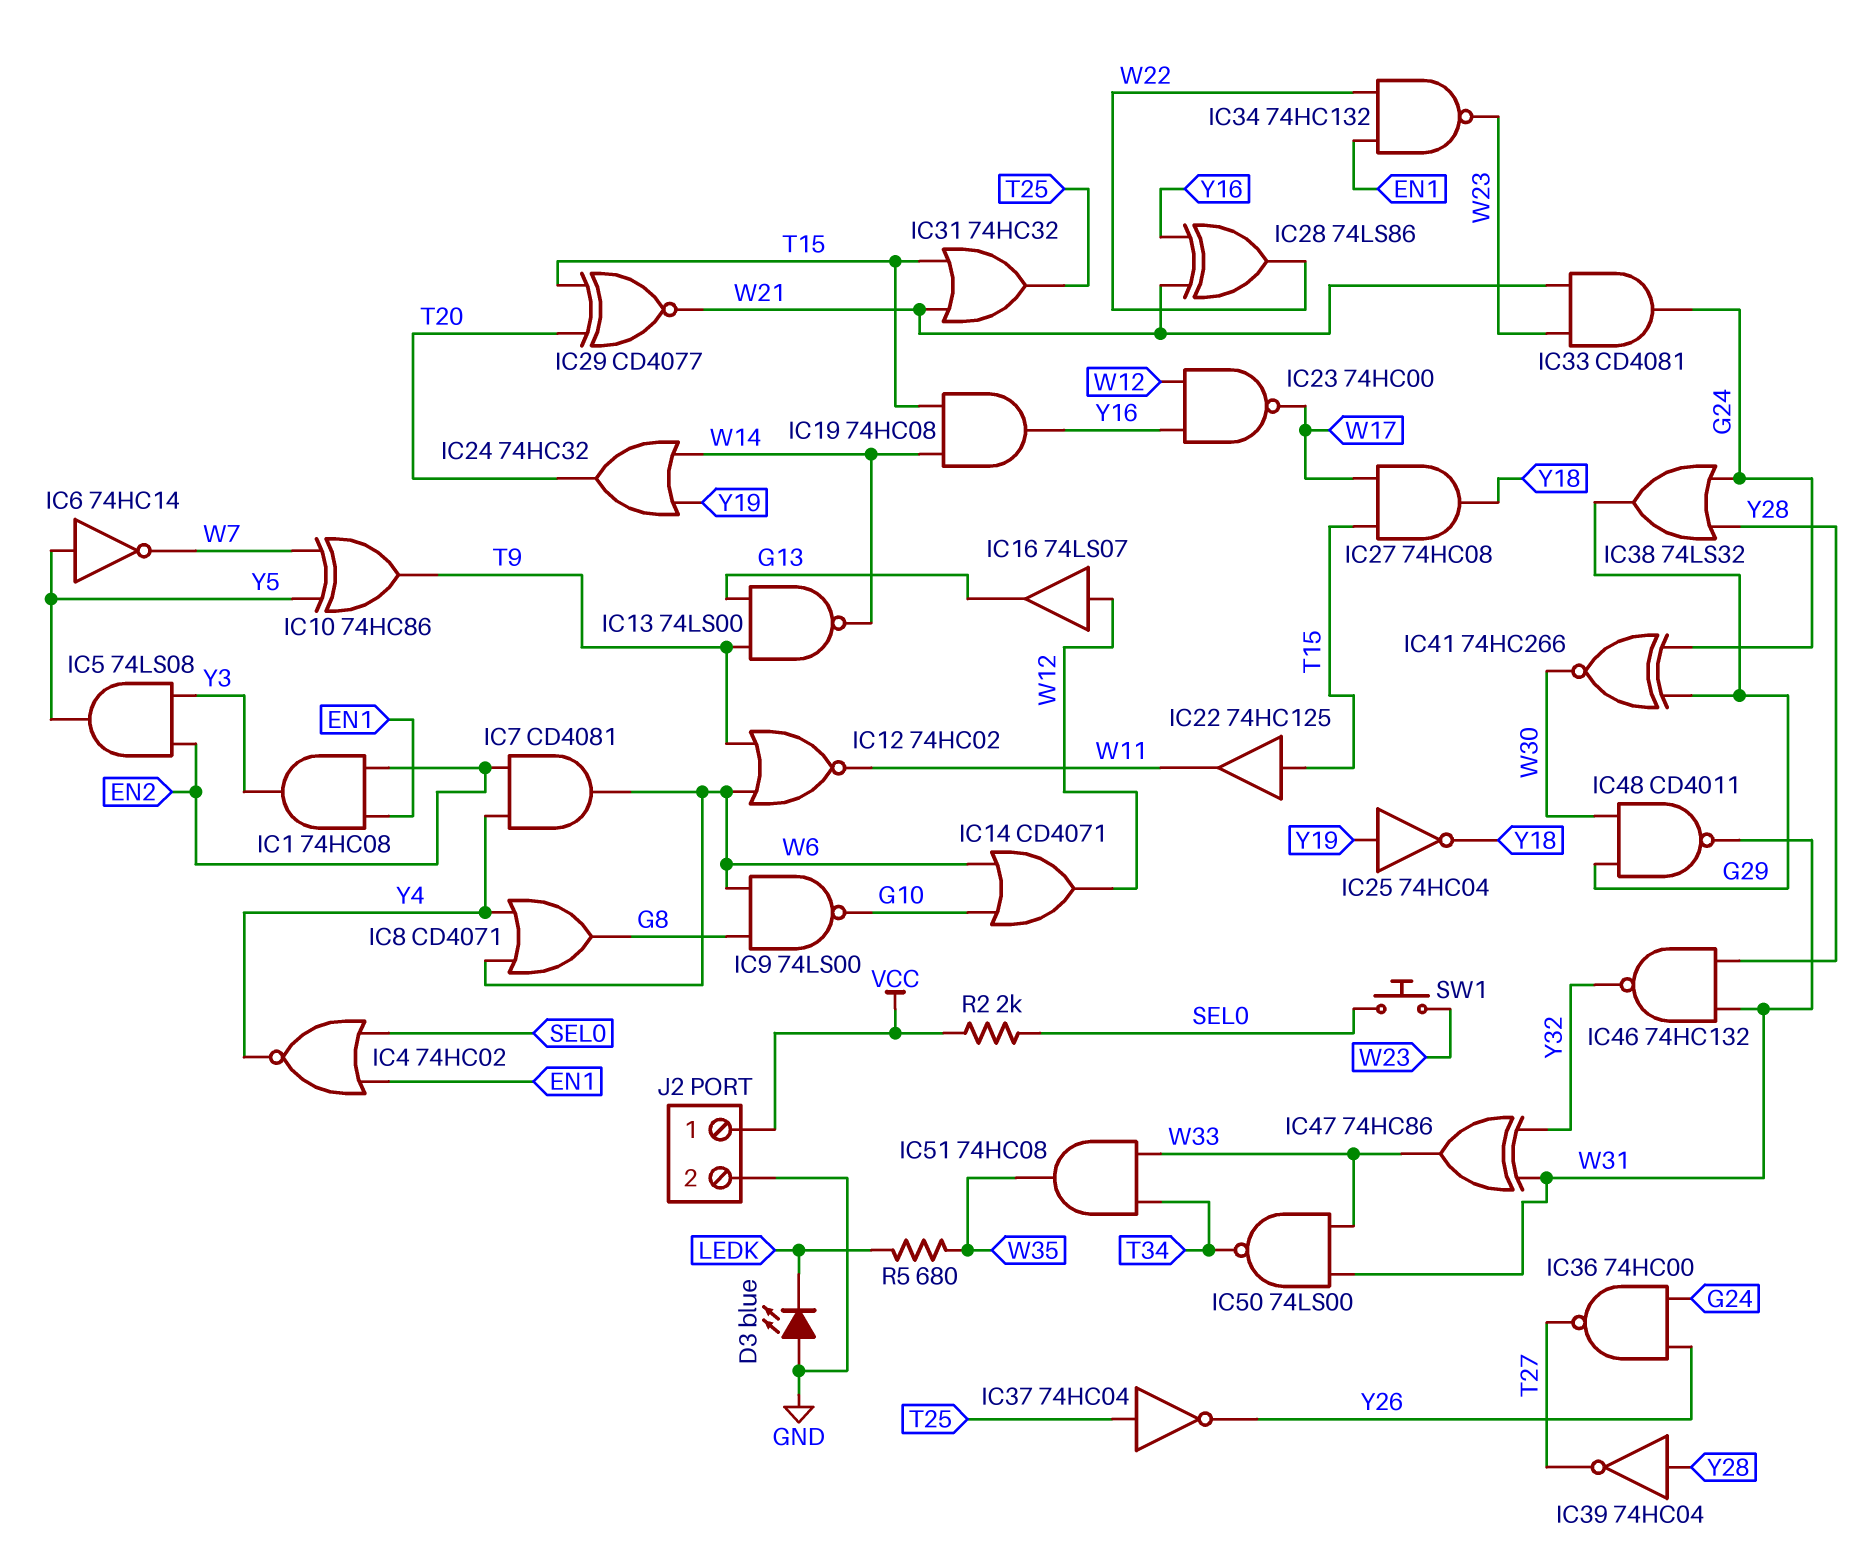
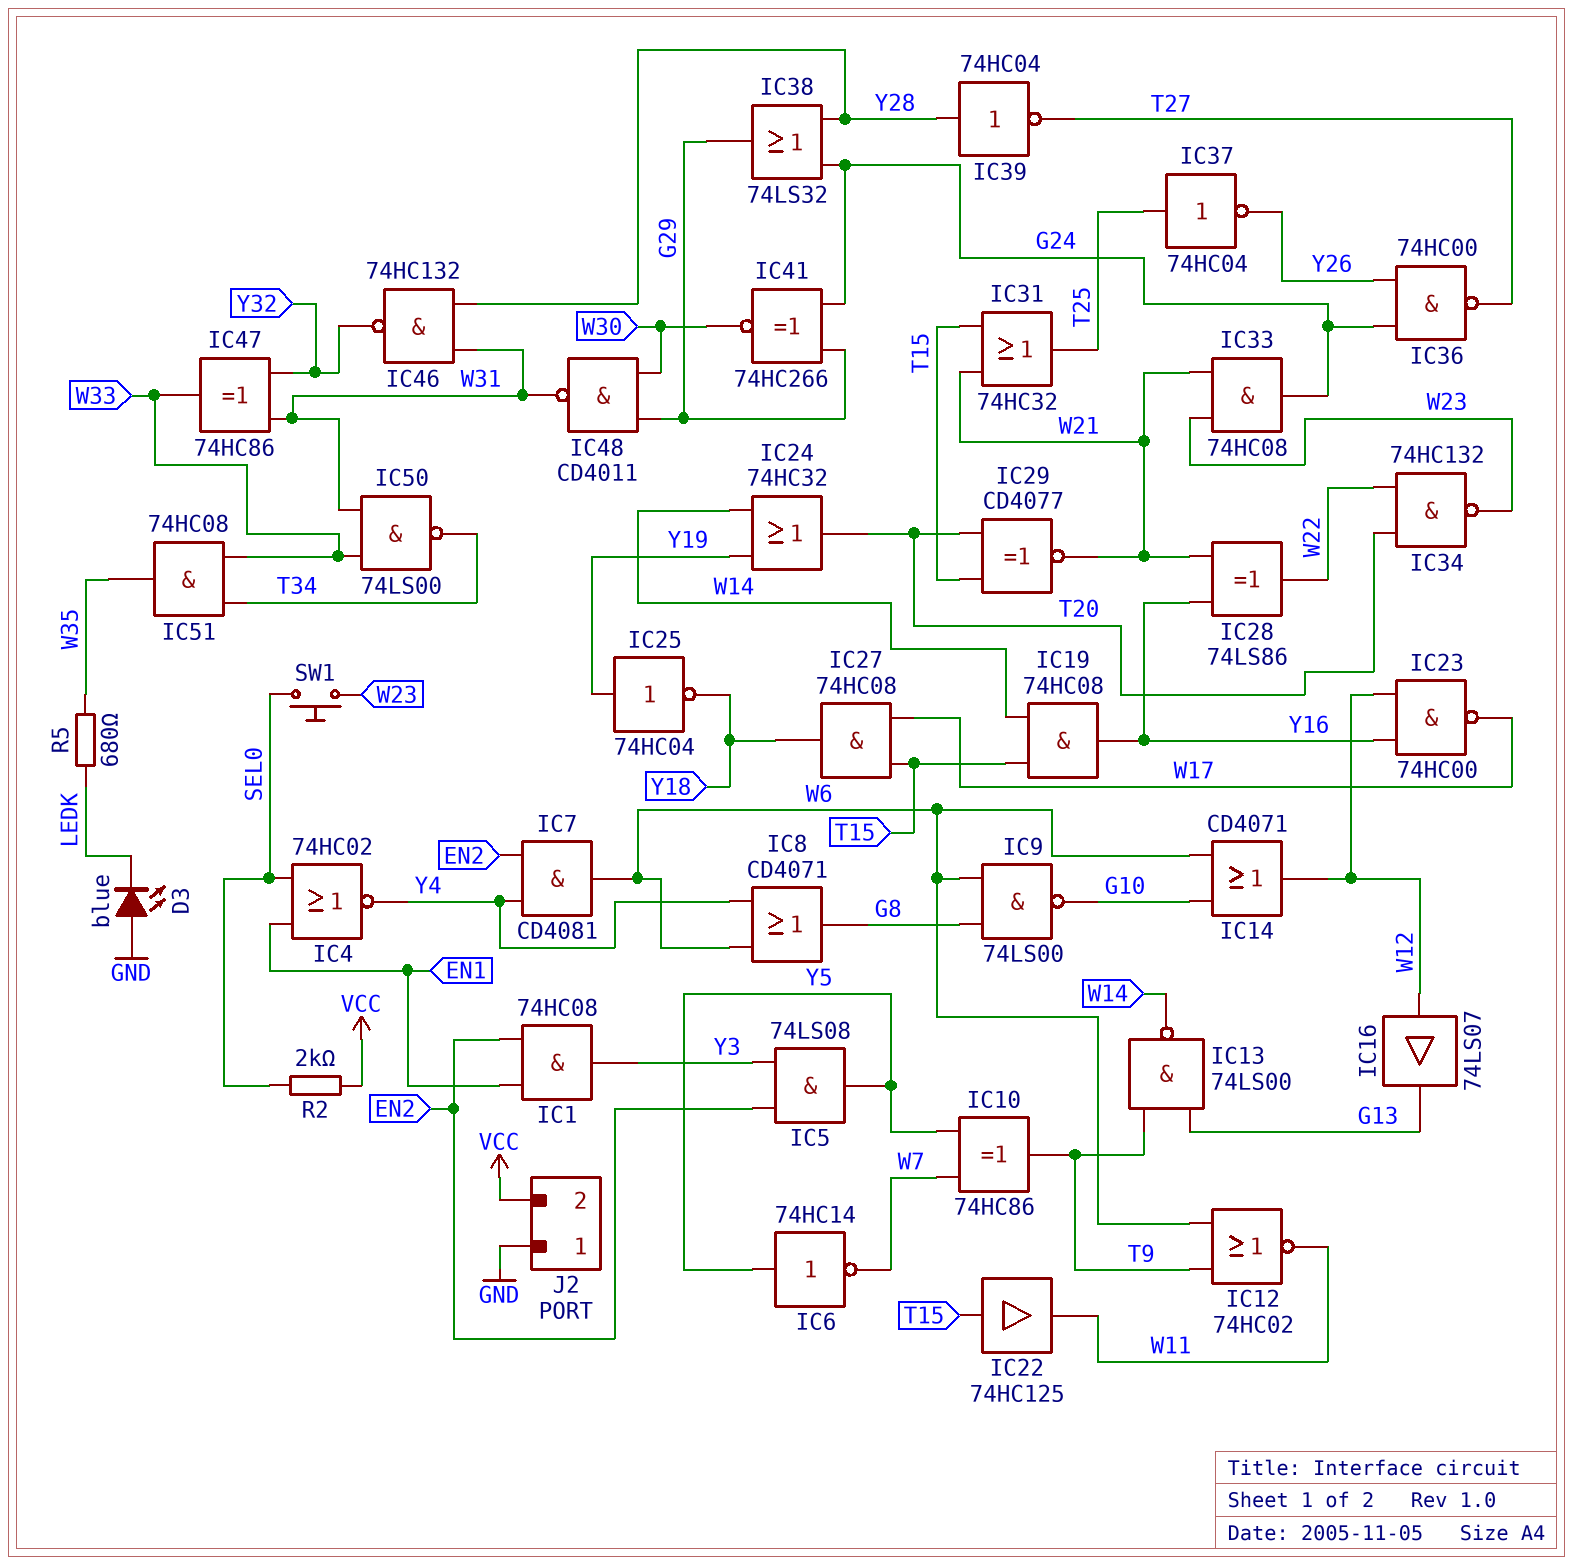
IC33: AND CD4081 (in W21, in W23, out G24) -> AND 74HC08 (in W21, in W23, out G24)
IC34: NAND 74HC132 (in EN1, in W22, out W23) -> NAND 74HC132 (in T20, in W22, out W23)
J2 pin 1: VCC -> GND
J2 pin 2: GND -> VCC

